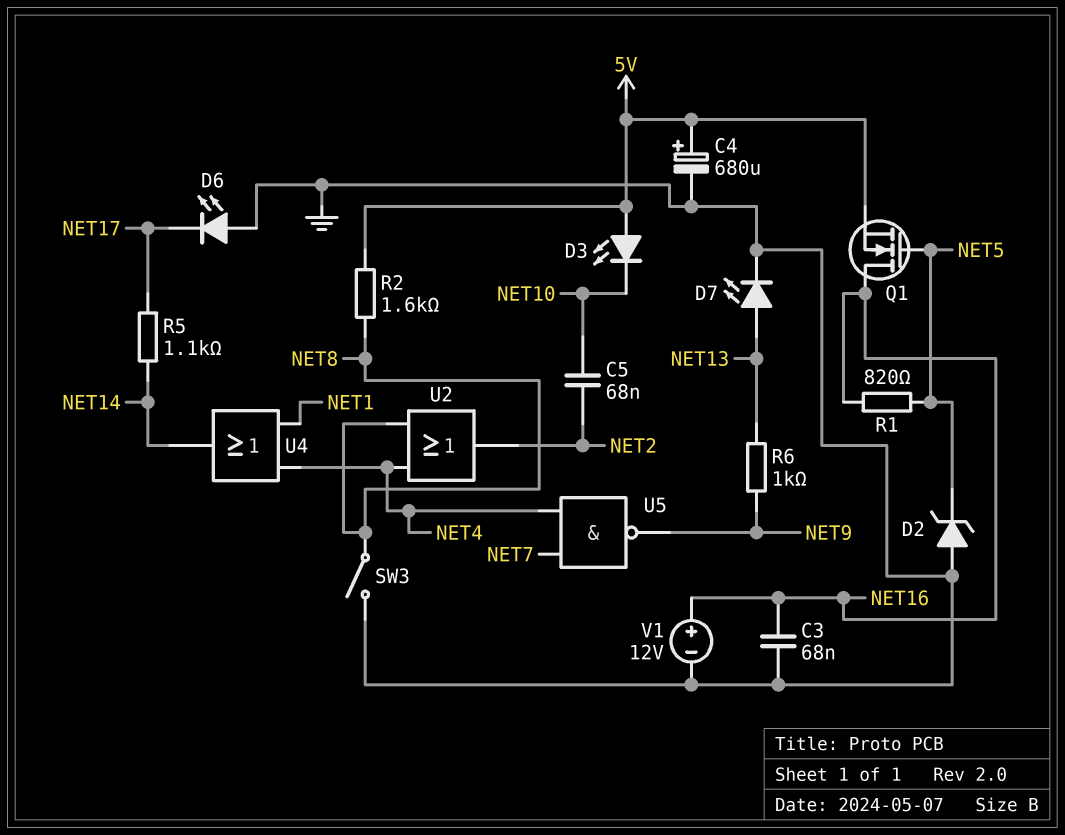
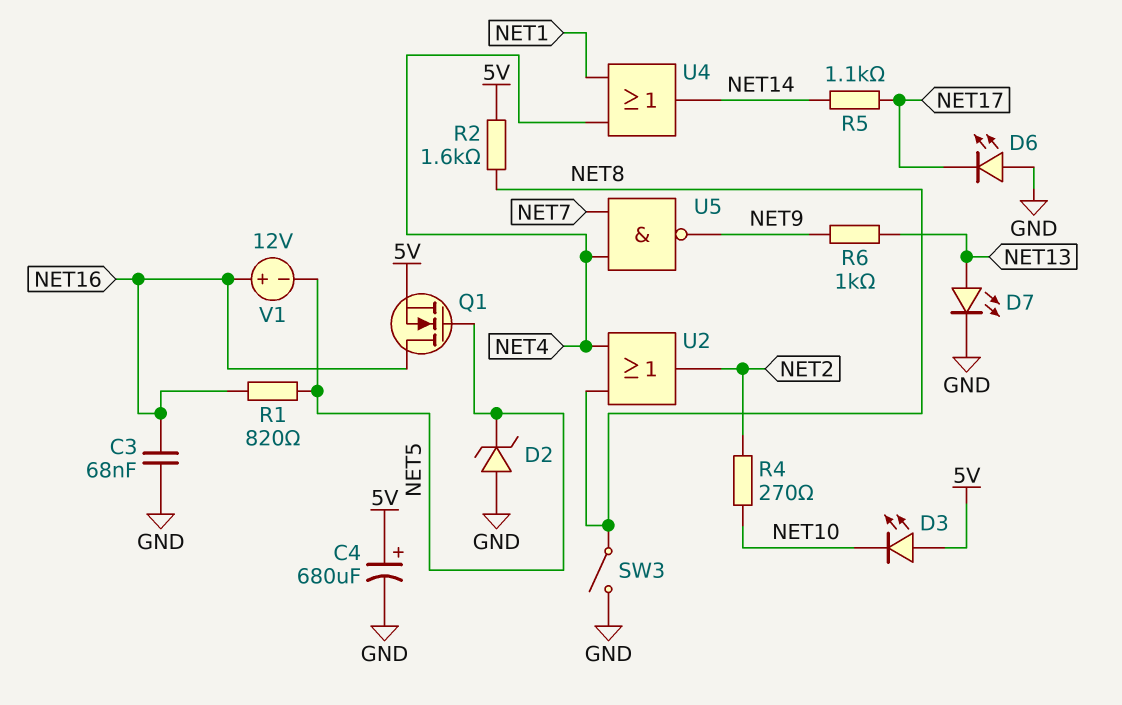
C5: 68nF (NET2, NET10) -> none
R4: none -> 270 (NET2, NET10)
V1: 12V (plus NET16, minus GND) -> 12V (plus NET16, minus NET5)

